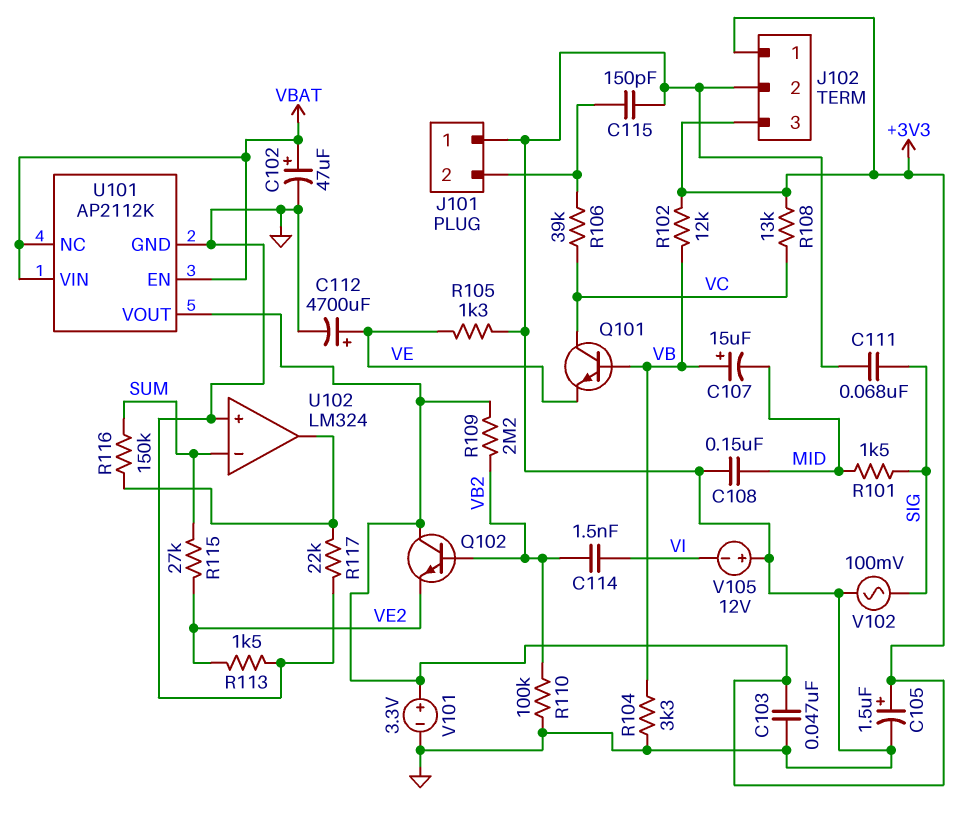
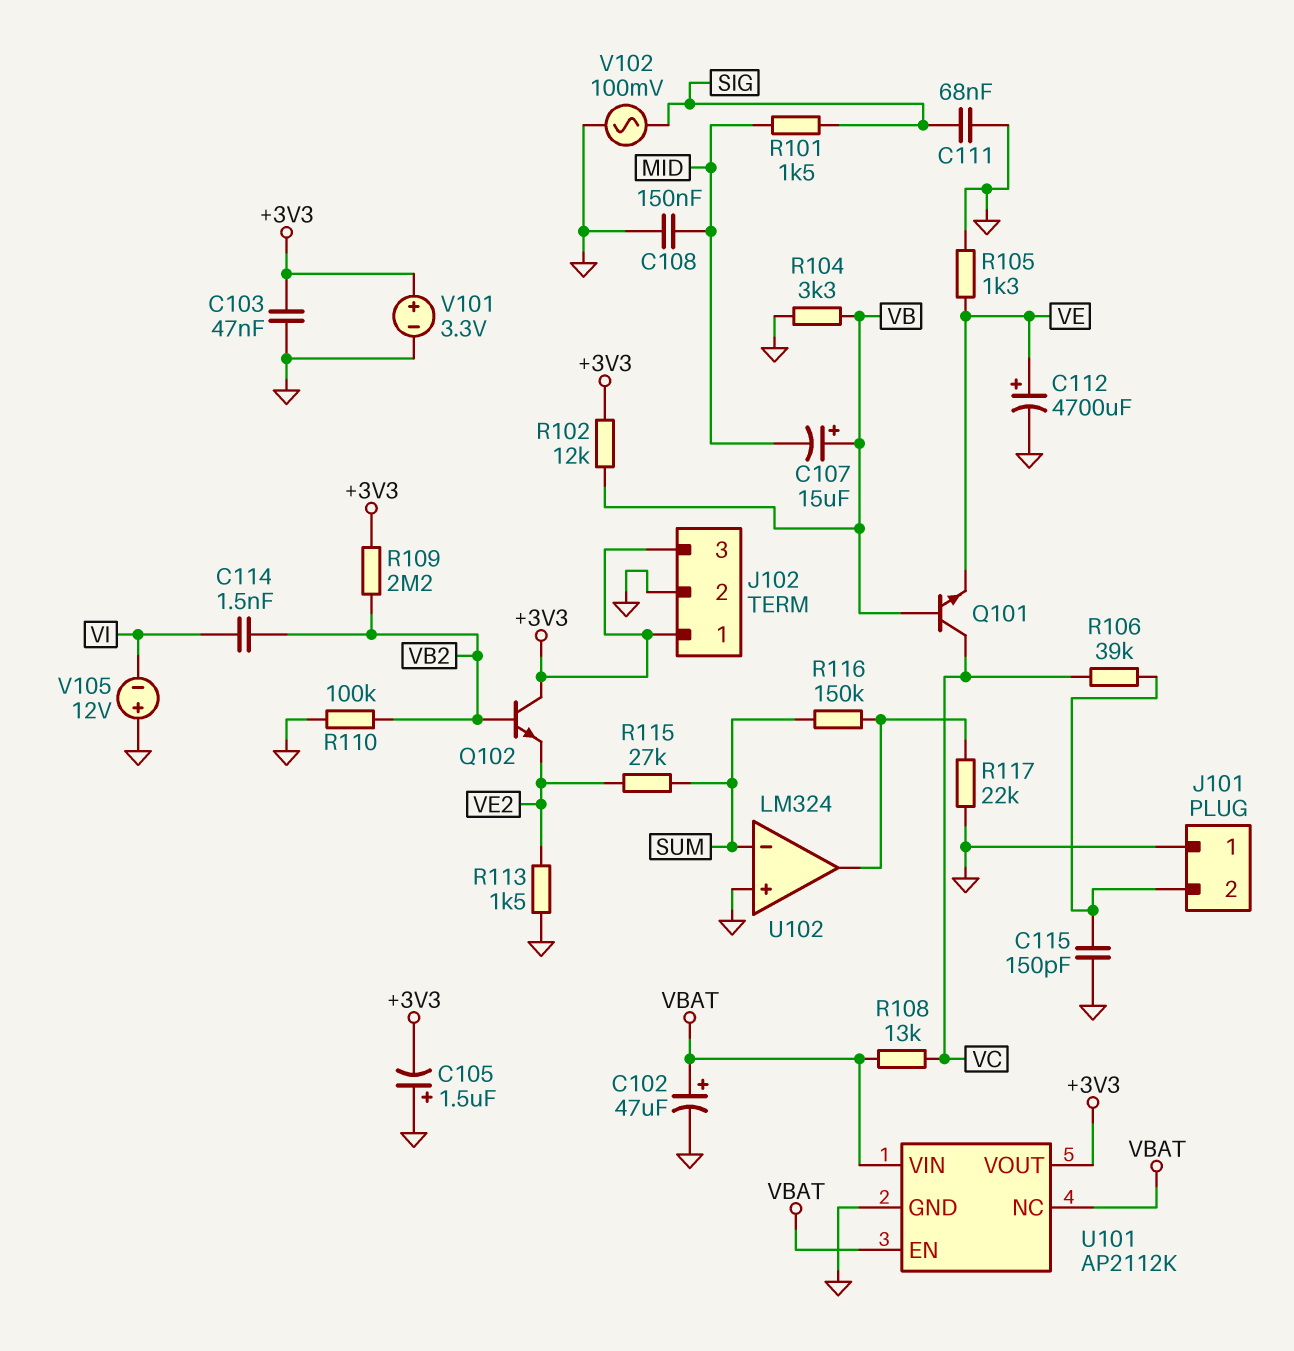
C105: 1.5uF (plus +3V3, minus GND) -> 1.5uF (plus GND, minus +3V3)
R108: 13k (+3V3, VC) -> 13k (VBAT, VC)

